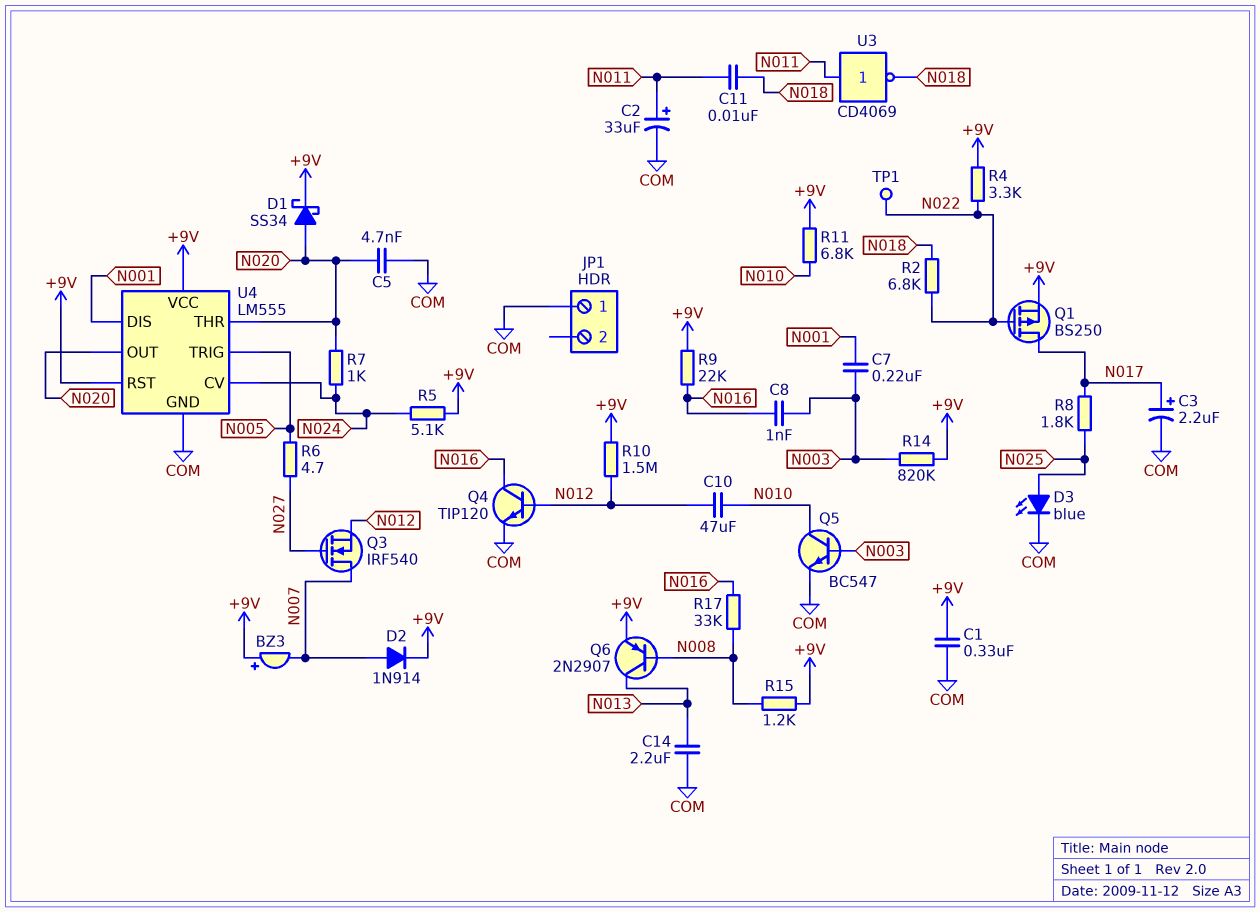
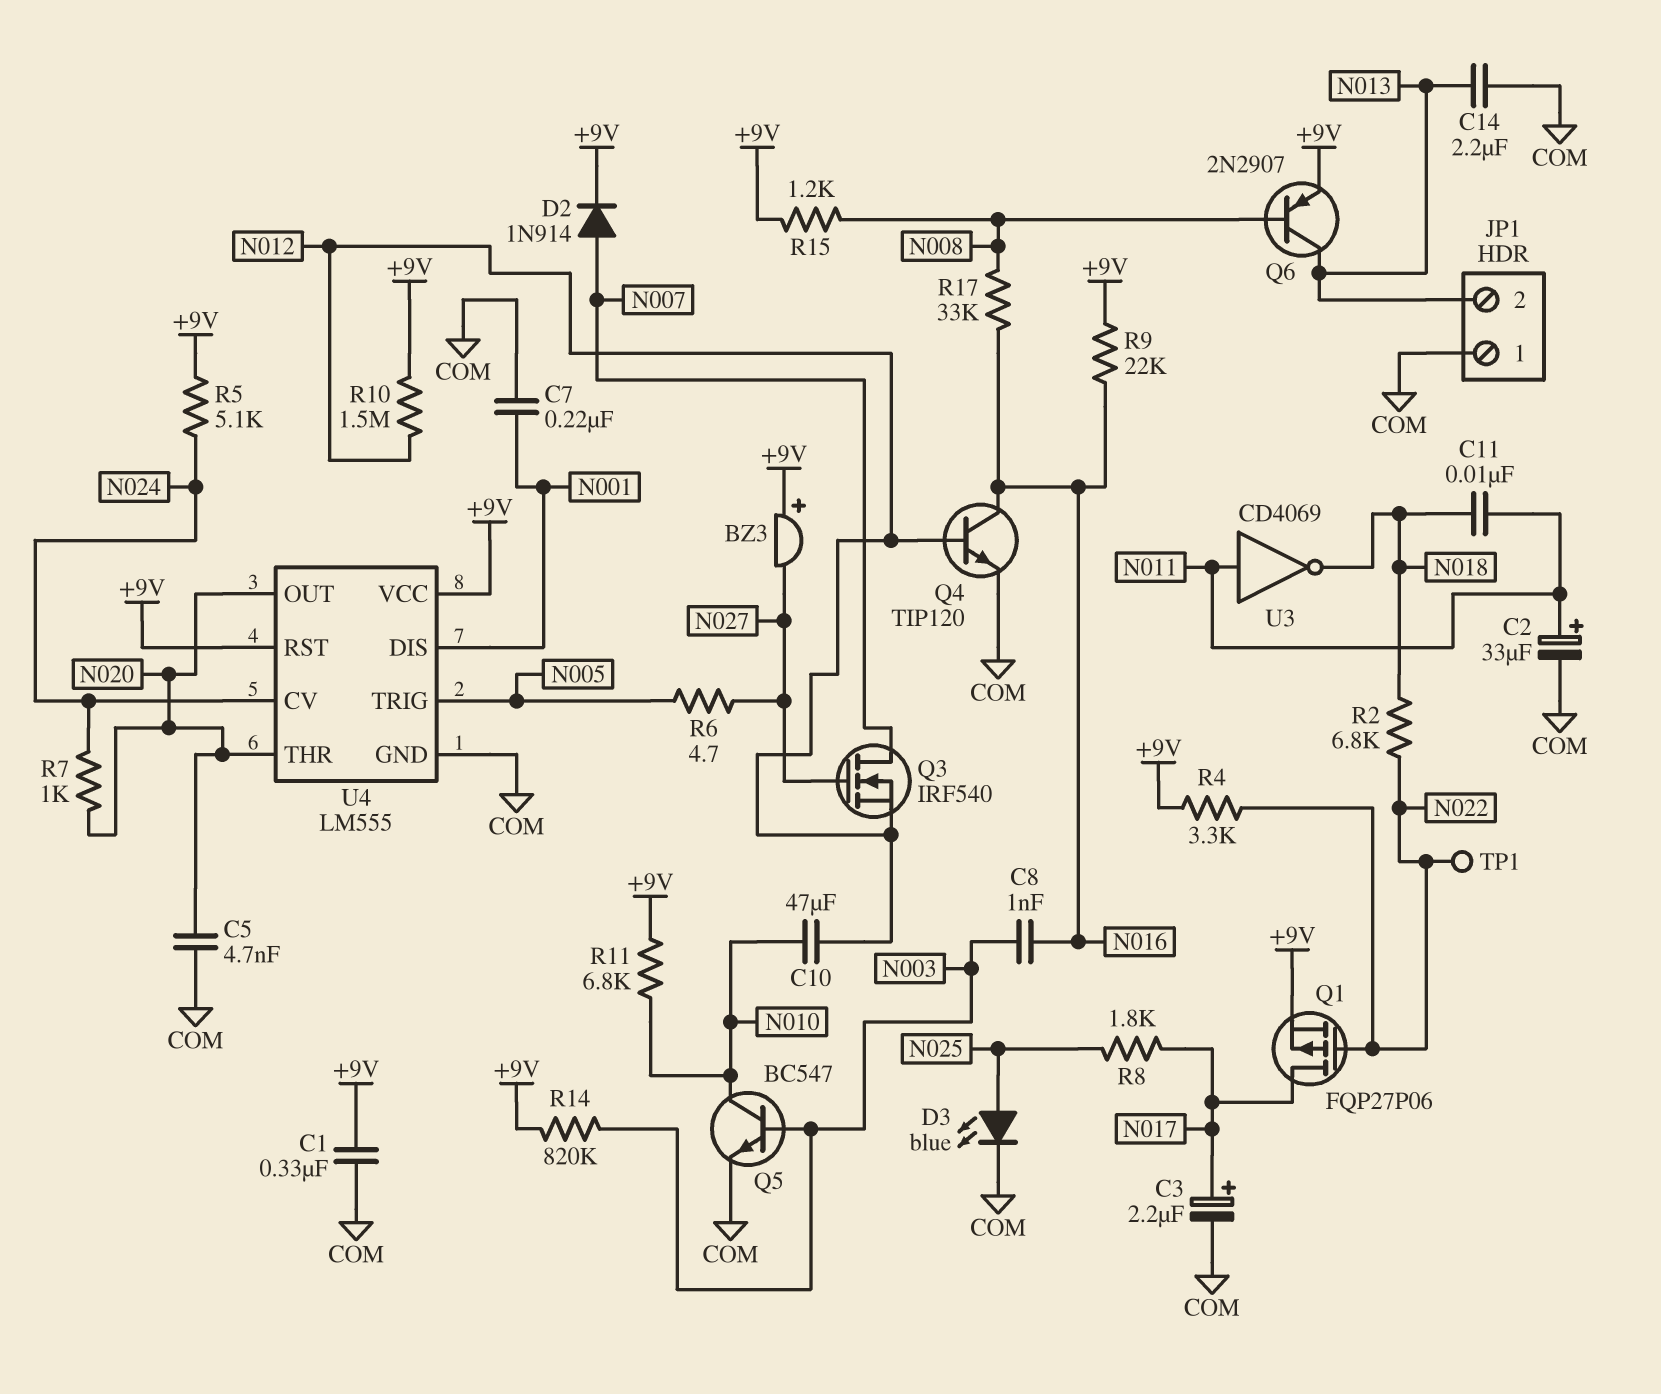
BZ3: buzzer (plus +9V, minus N007) -> buzzer (plus +9V, minus N027)
C7: 220nF (N001, N003) -> 220nF (COM, N001)
D1: schottky SS34 (A N020, K +9V) -> none
JP1 pin 2: none -> N013
Q1: PMOS BS250 (G N022, D N017, S +9V) -> PMOS FQP27P06 (G N022, D N017, S +9V)

